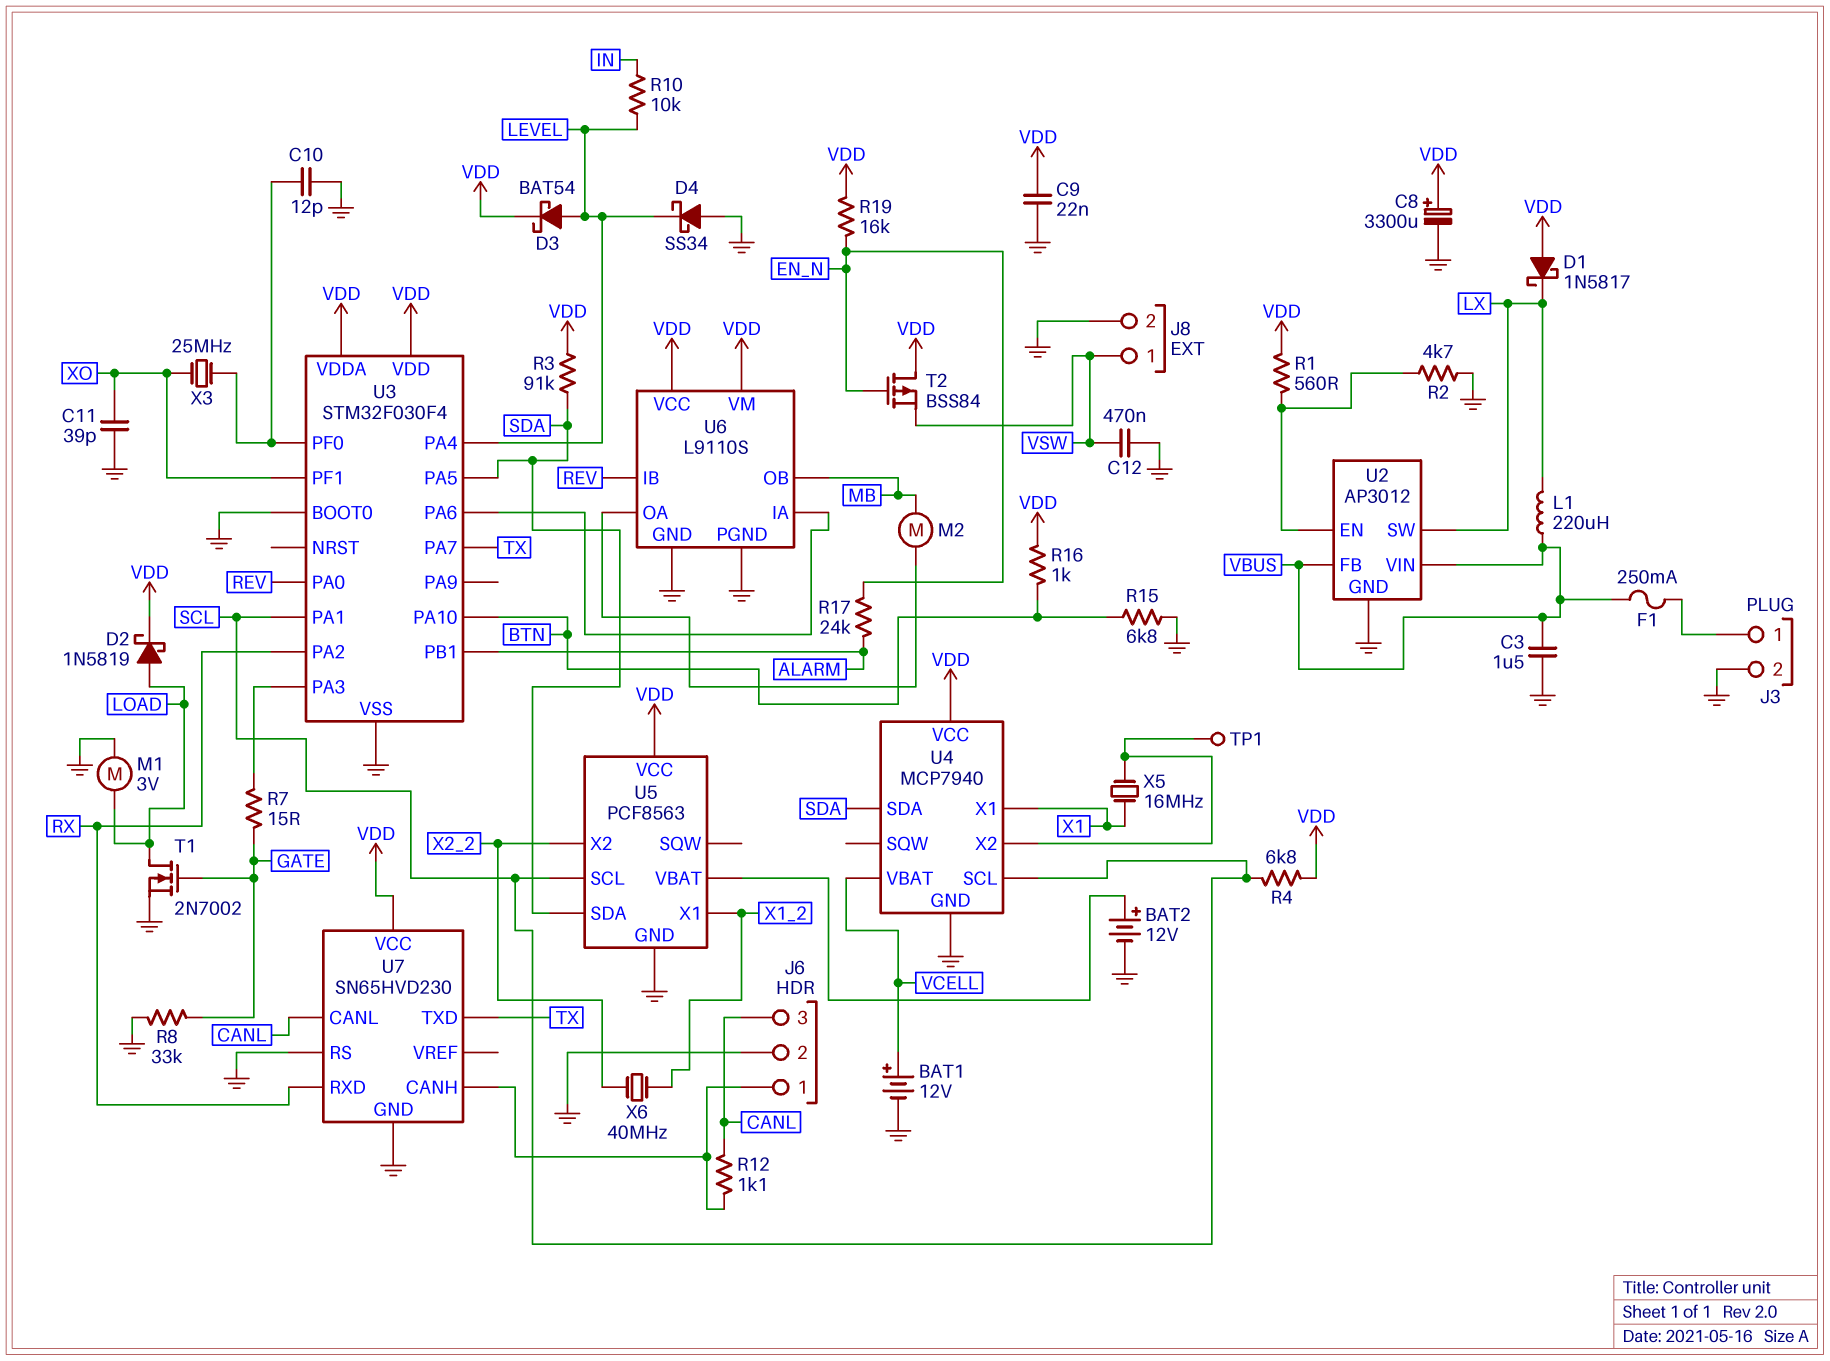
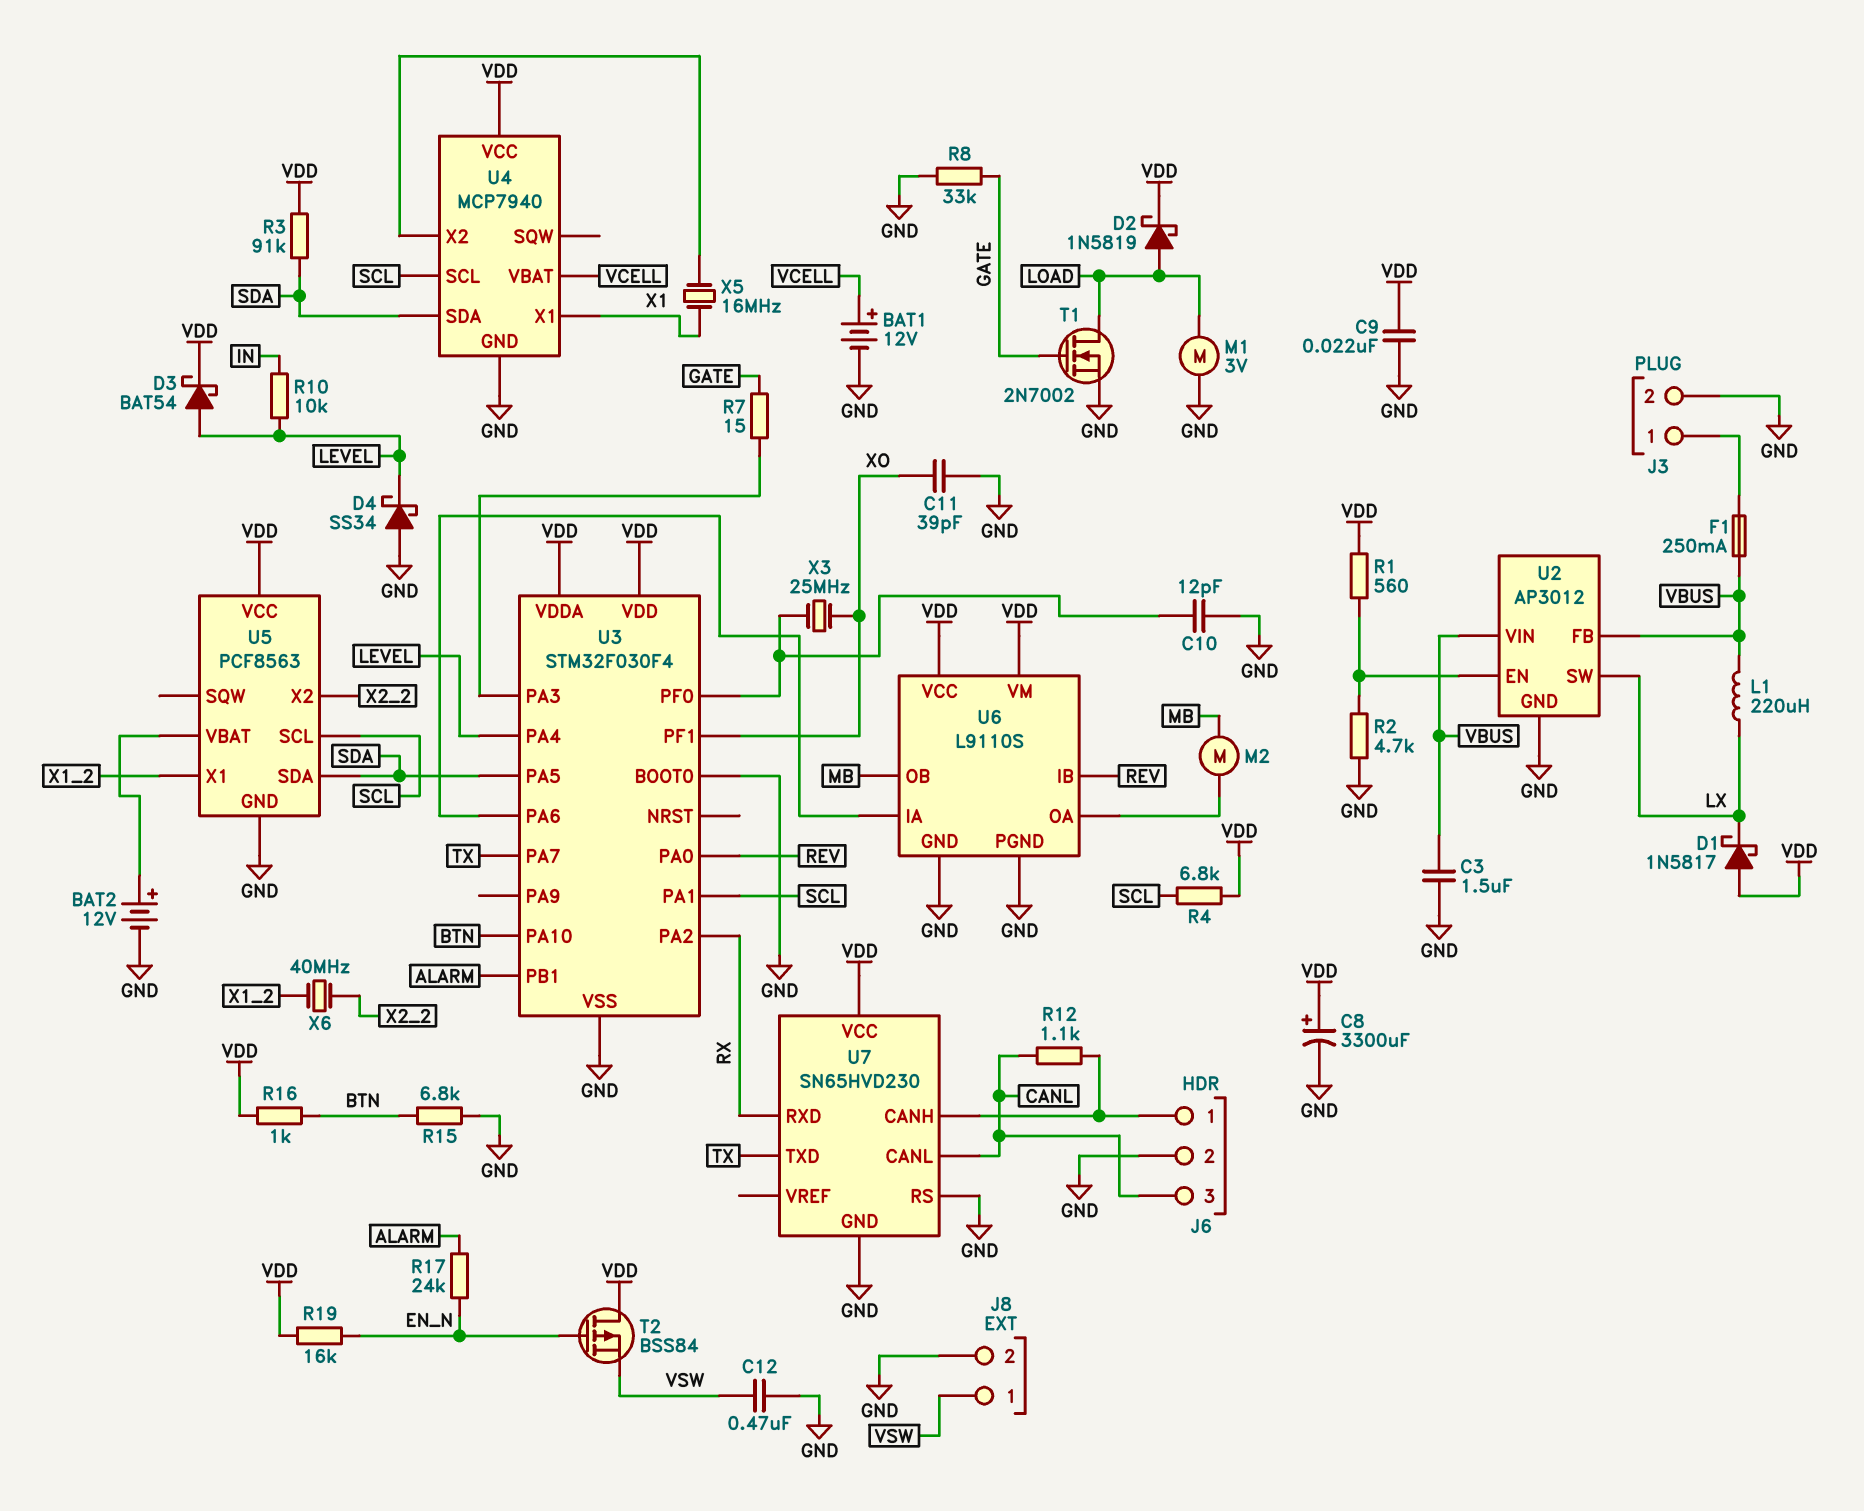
TP1: test point (U4/X2) -> none

